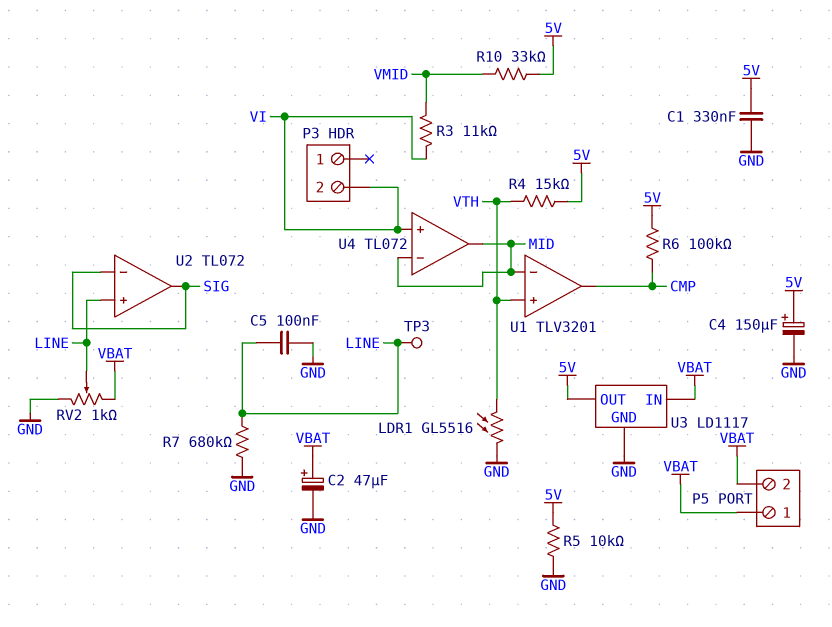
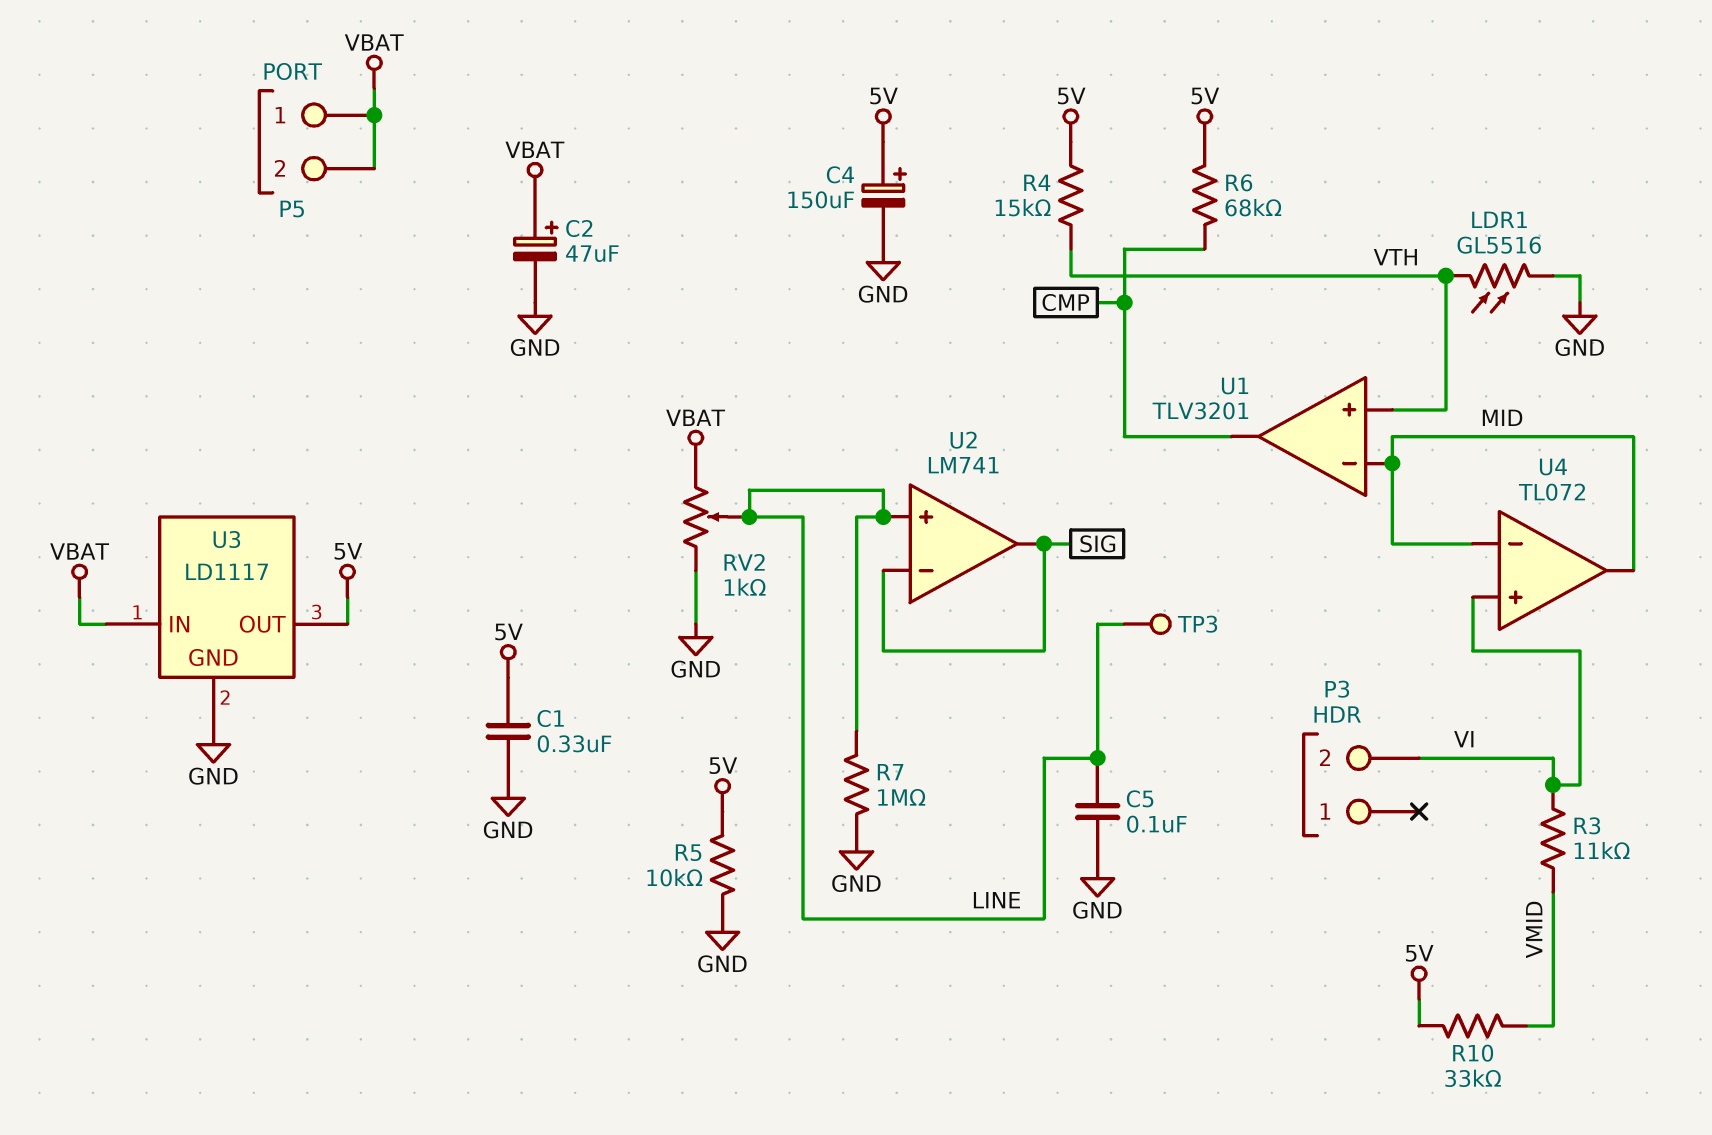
R6: 100k (5V, CMP) -> 68k (5V, CMP)
R7: 680k (GND, LINE) -> 1M (GND, LINE)
U2: TL072 -> LM741

